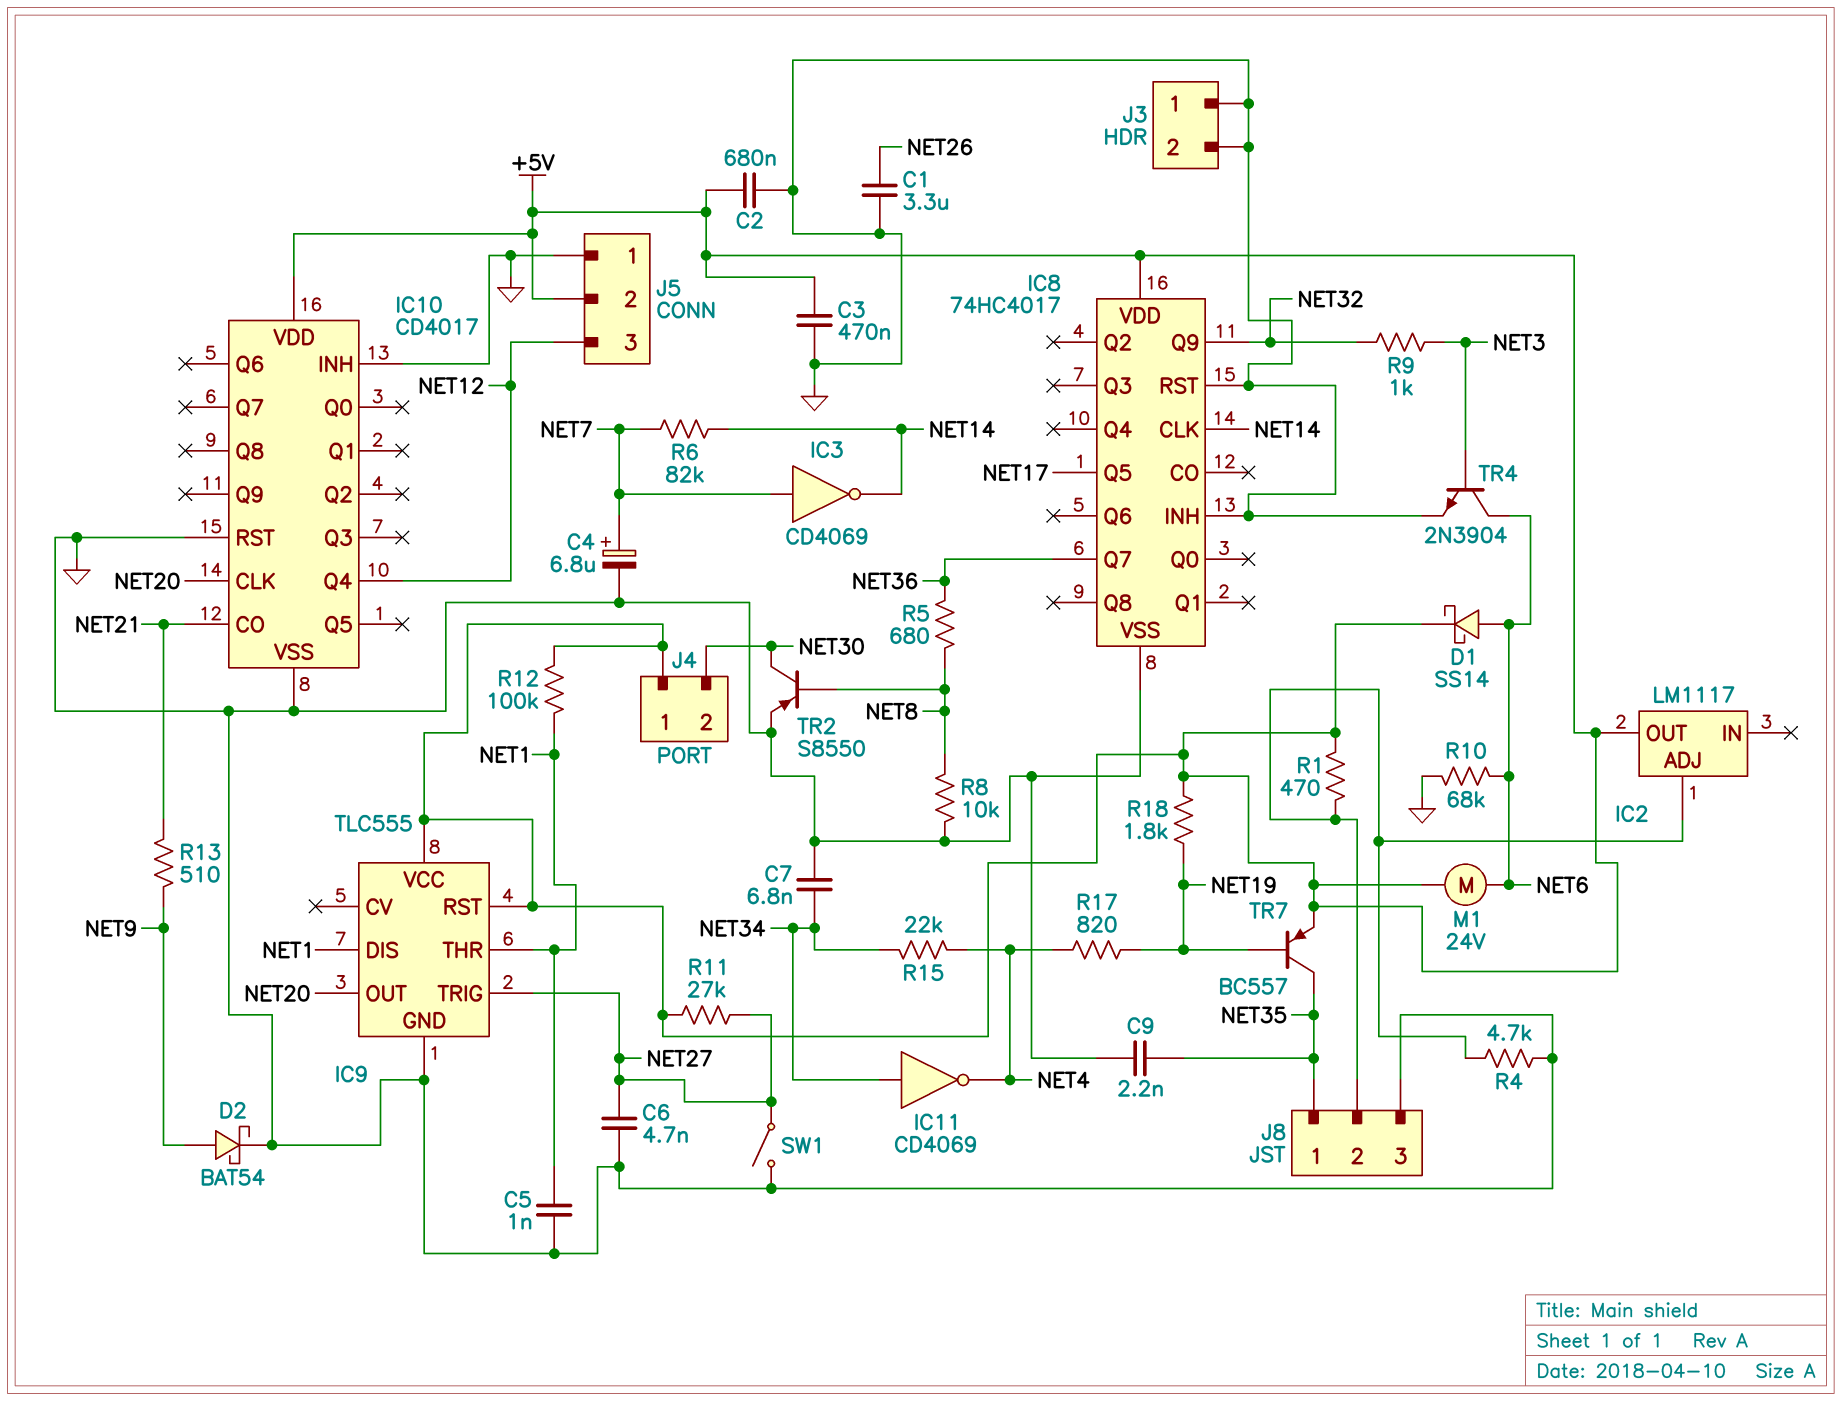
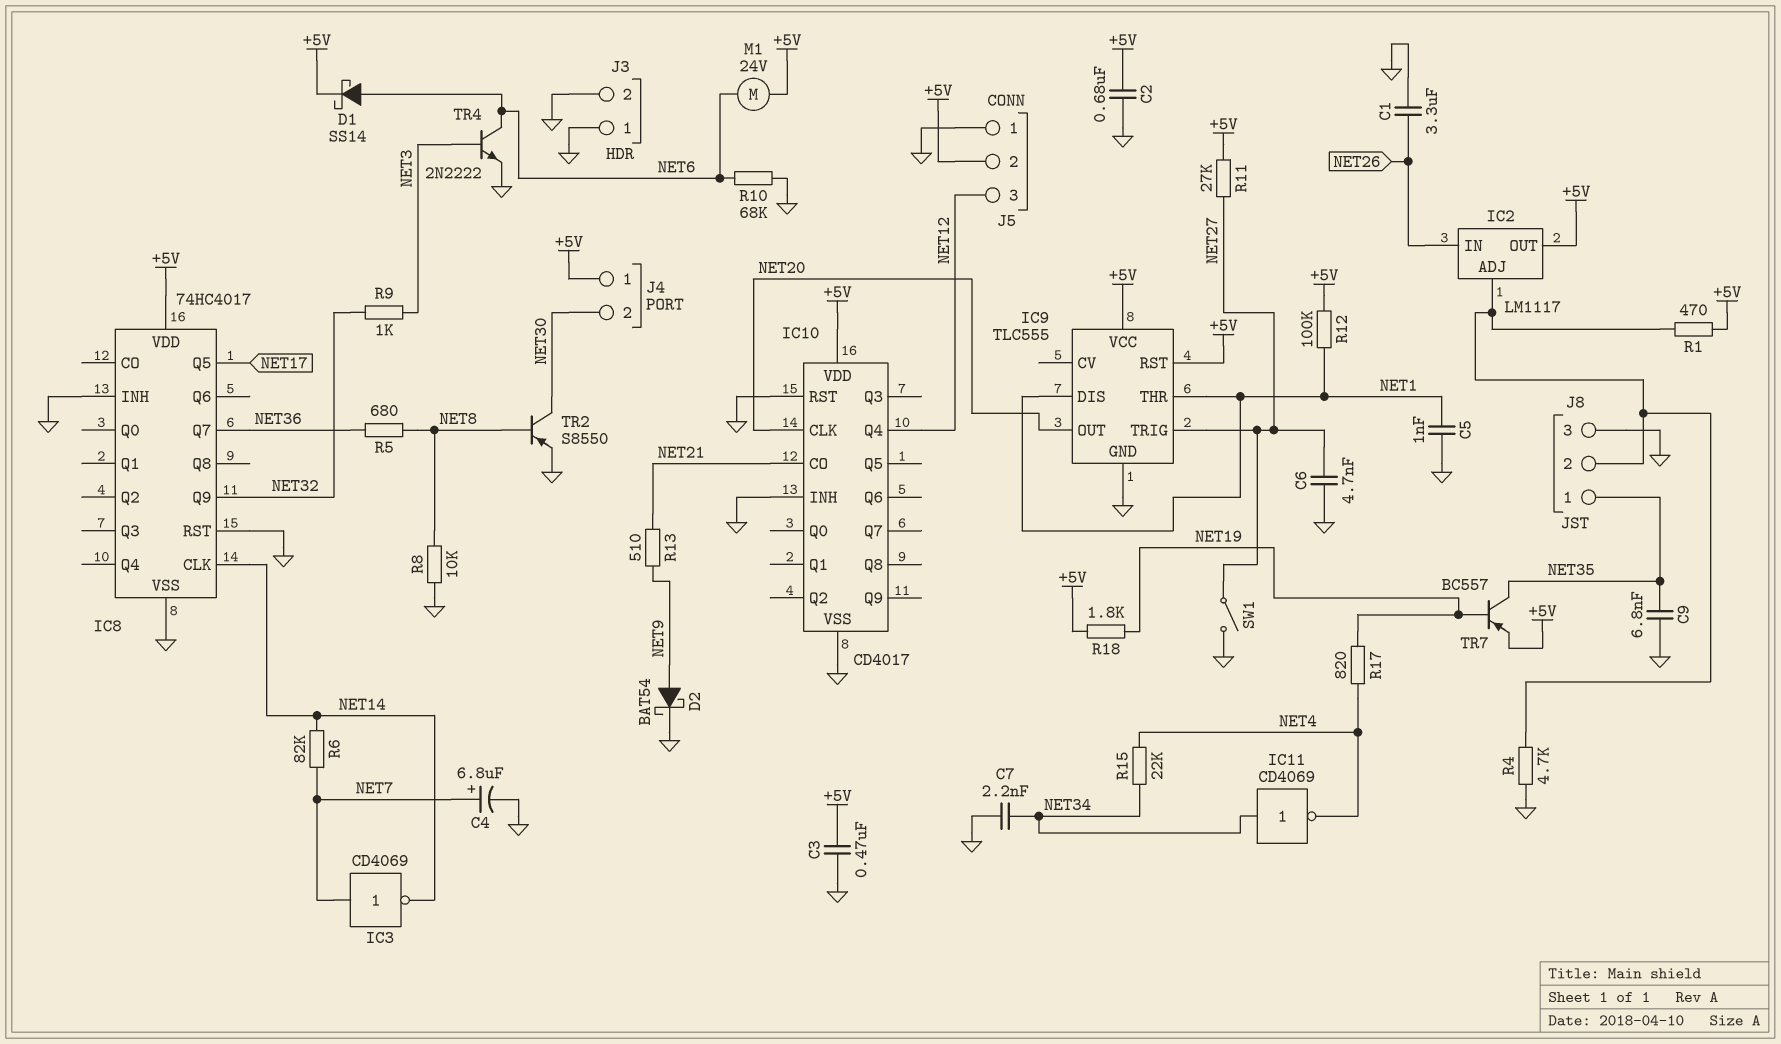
C7: 6.8nF (GND, NET34) -> 2.2nF (GND, NET34)
C9: 2.2nF (GND, NET35) -> 6.8nF (GND, NET35)
IC2 pin IN: none -> NET26
TR4: NPN 2N3904 (B NET3, C NET6, E GND) -> NPN 2N2222 (B NET3, C NET6, E GND)

